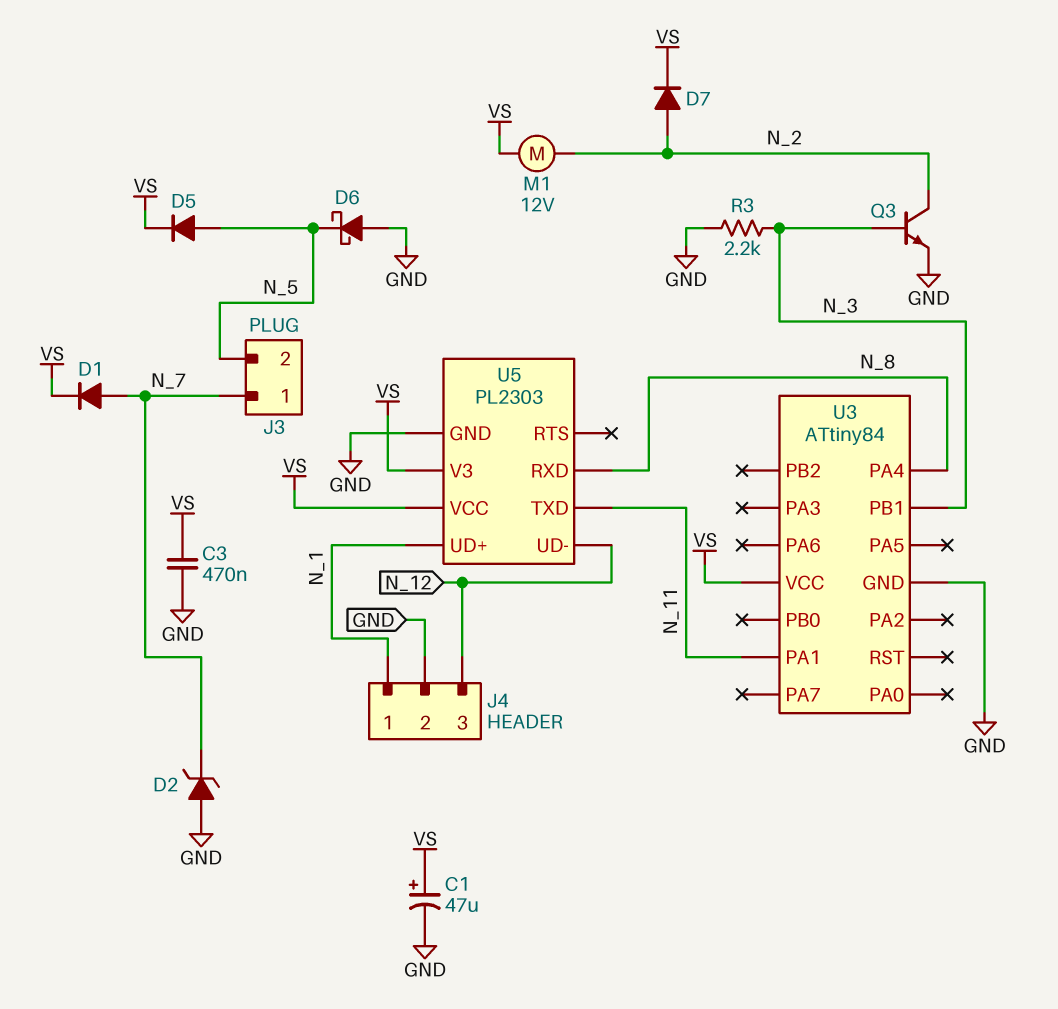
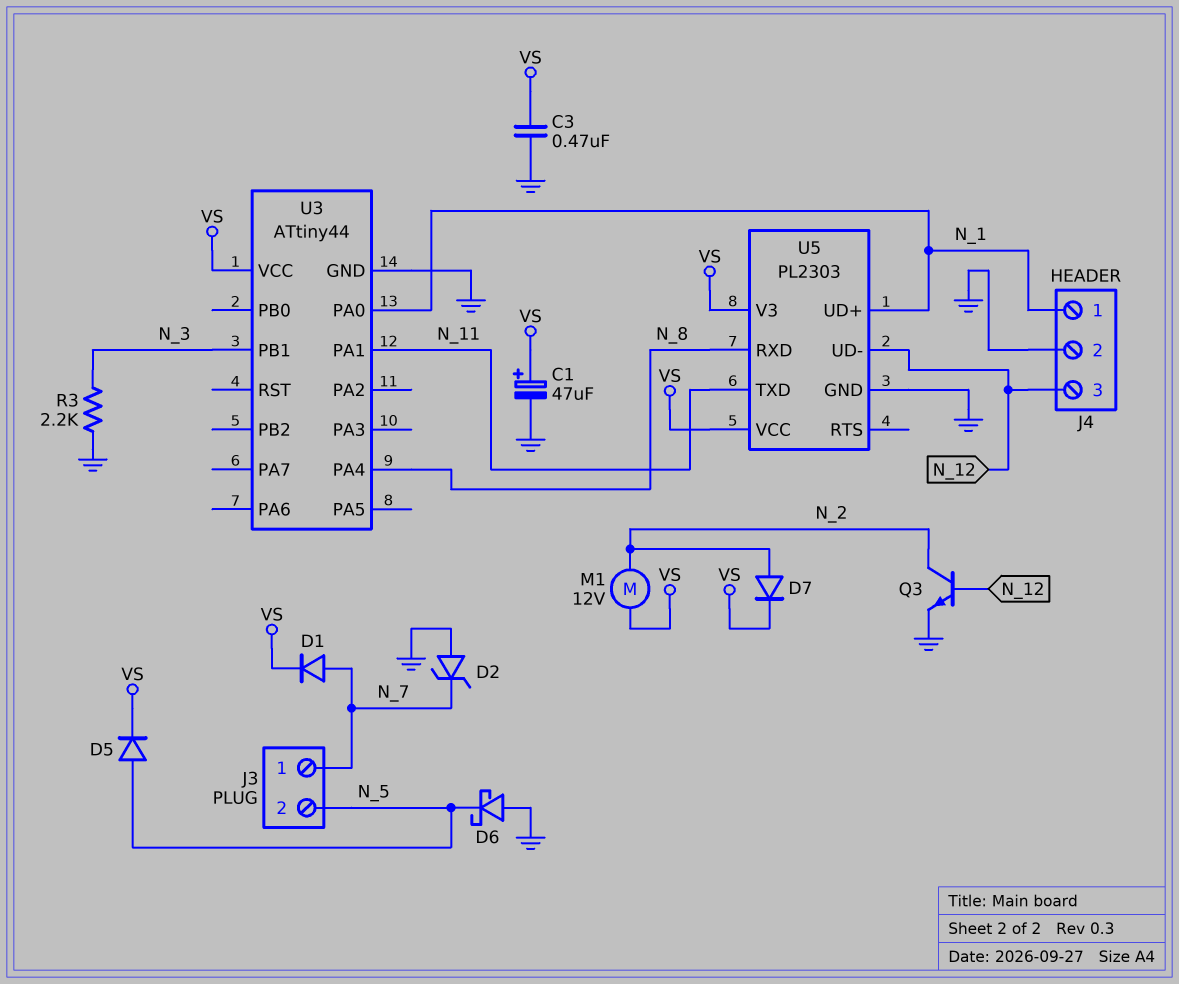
Q3: NPN (B N_3, C N_2, E GND) -> NPN (B N_12, C N_2, E GND)
U3: ATtiny84 -> ATtiny44
U3 pin PA0: none -> N_1

